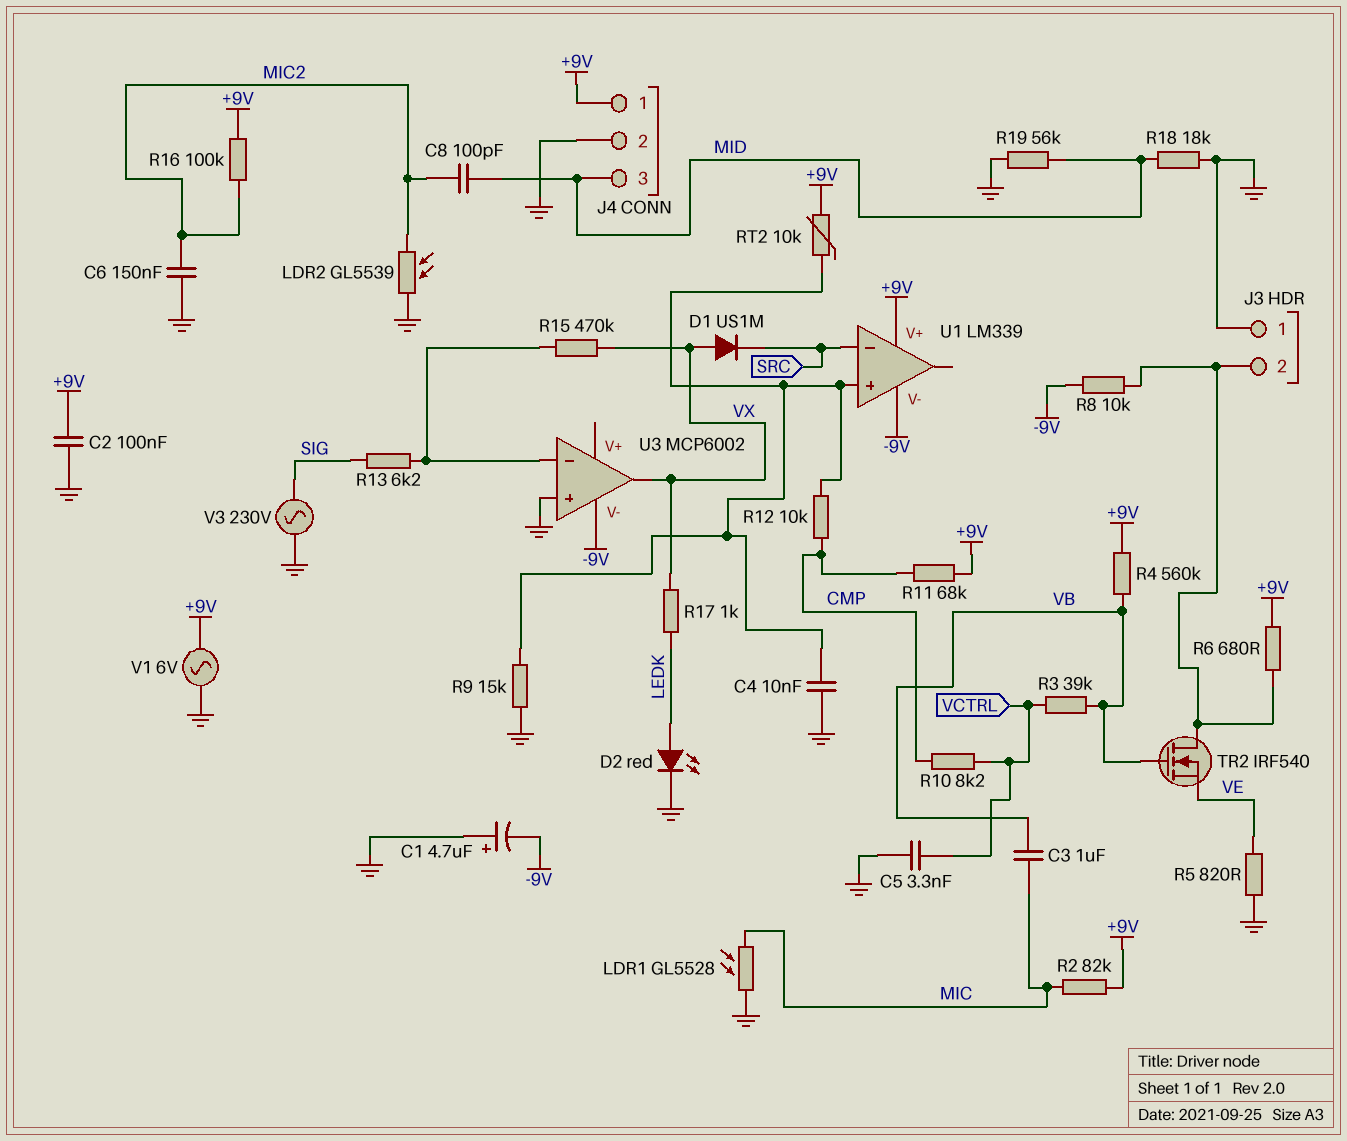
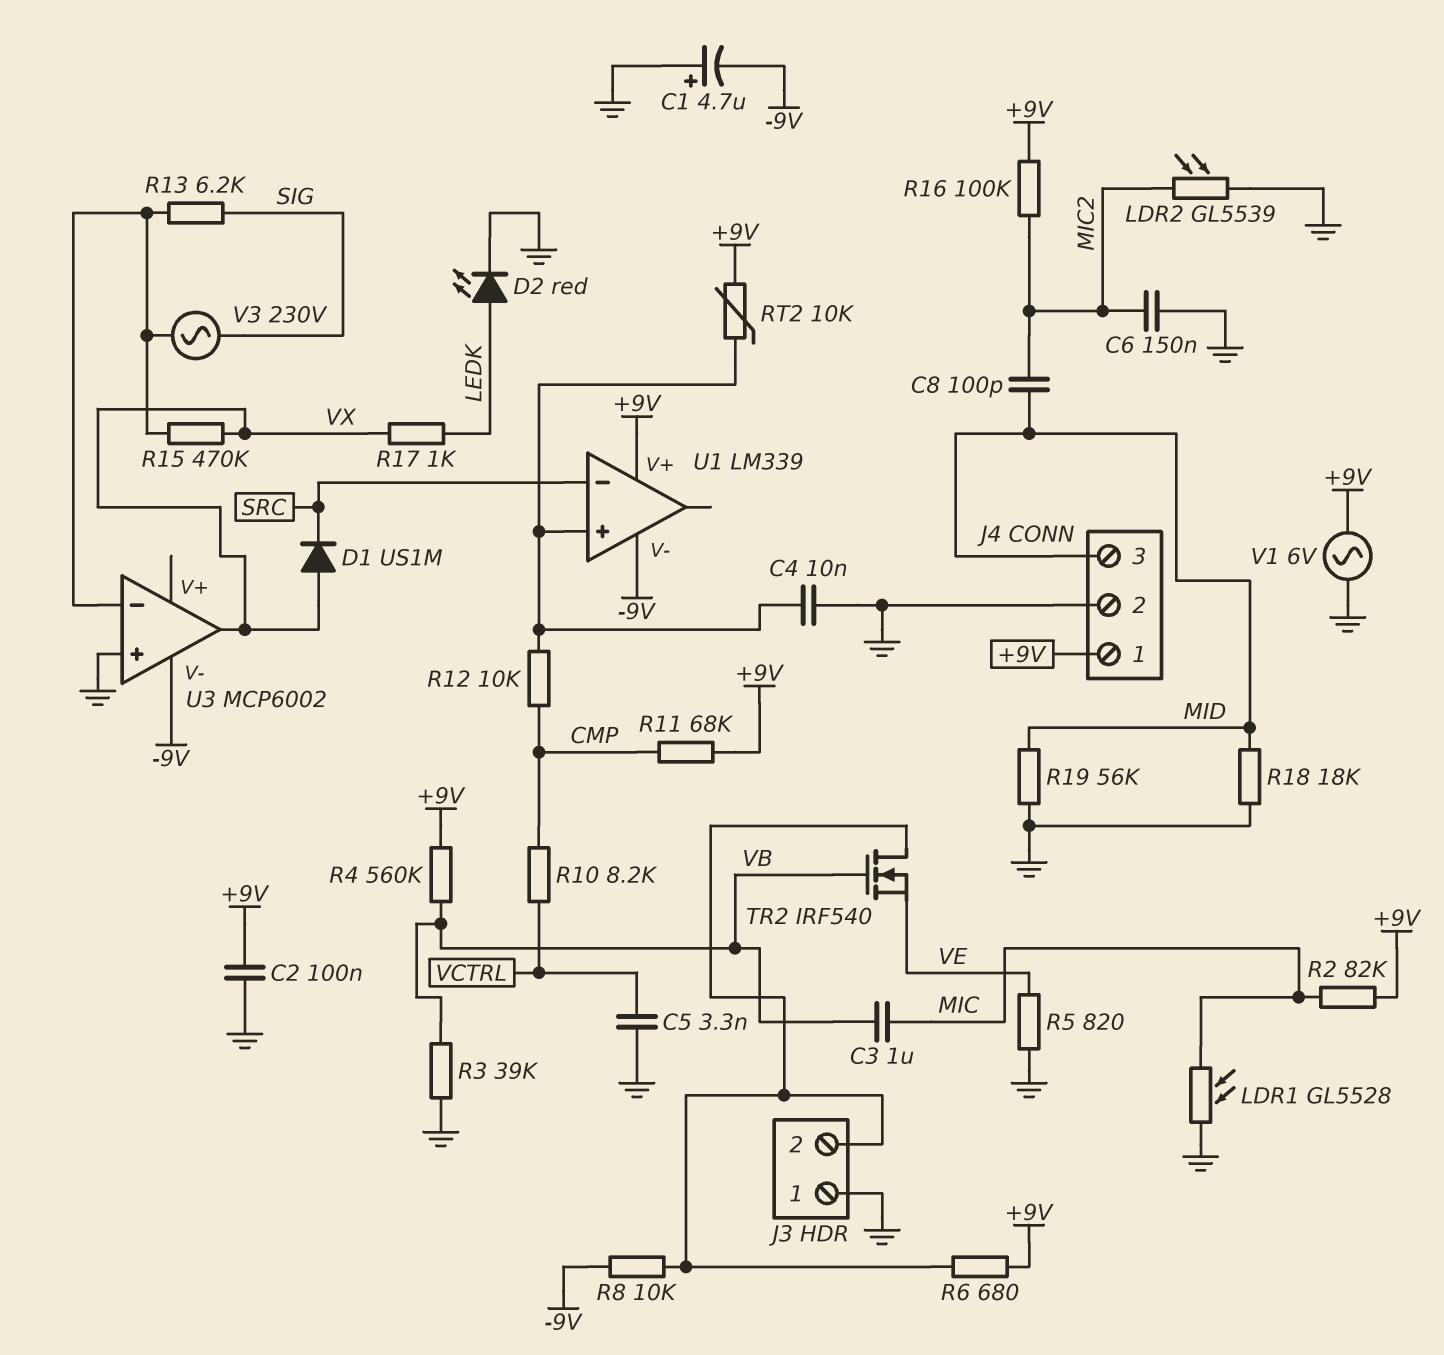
R3: 39k (VB, VCTRL) -> 39k (GND, VB)
R9: 15k (GND, U1/in+) -> none
V3: AC 230V (GND, SIG) -> AC 230V (SIG, U3/in-)

